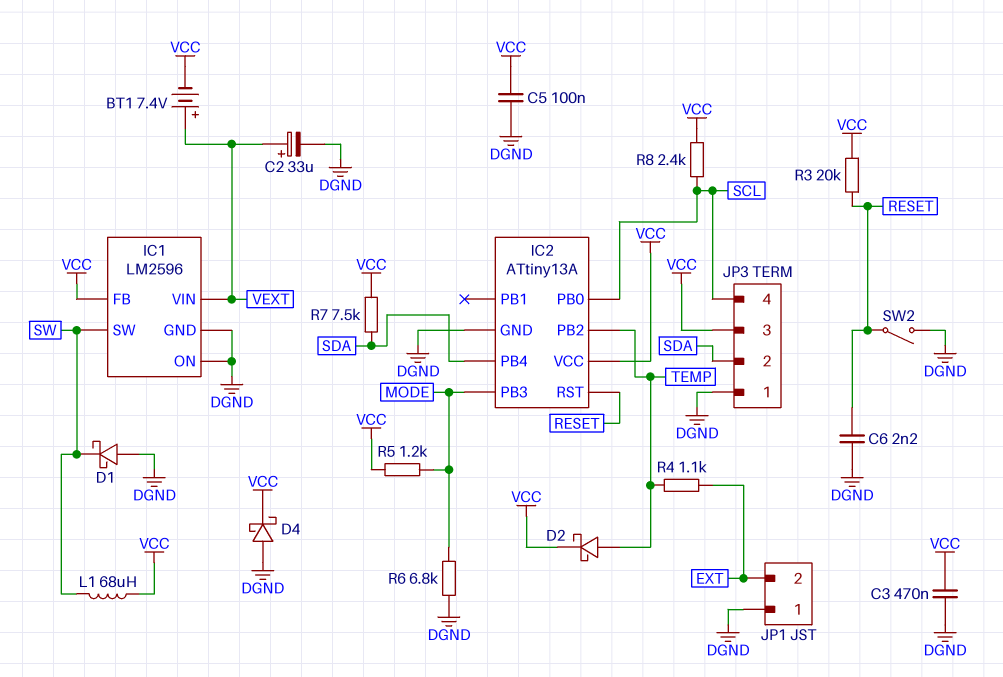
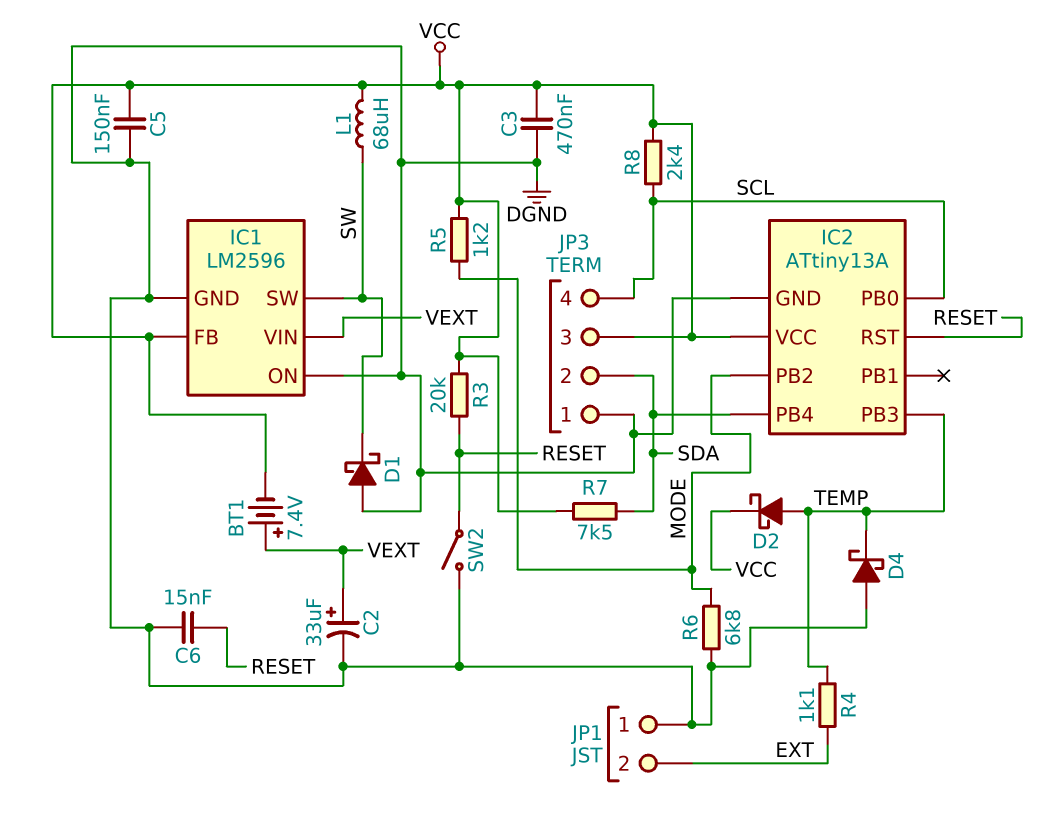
C5: 100nF (DGND, VCC) -> 150nF (DGND, VCC)
C6: 2.2nF (DGND, RESET) -> 15nF (DGND, RESET)
D4: schottky (A DGND, K VCC) -> schottky (A DGND, K TEMP)
IC2 pin PB2: TEMP -> MODE
IC2 pin PB3: MODE -> TEMP

